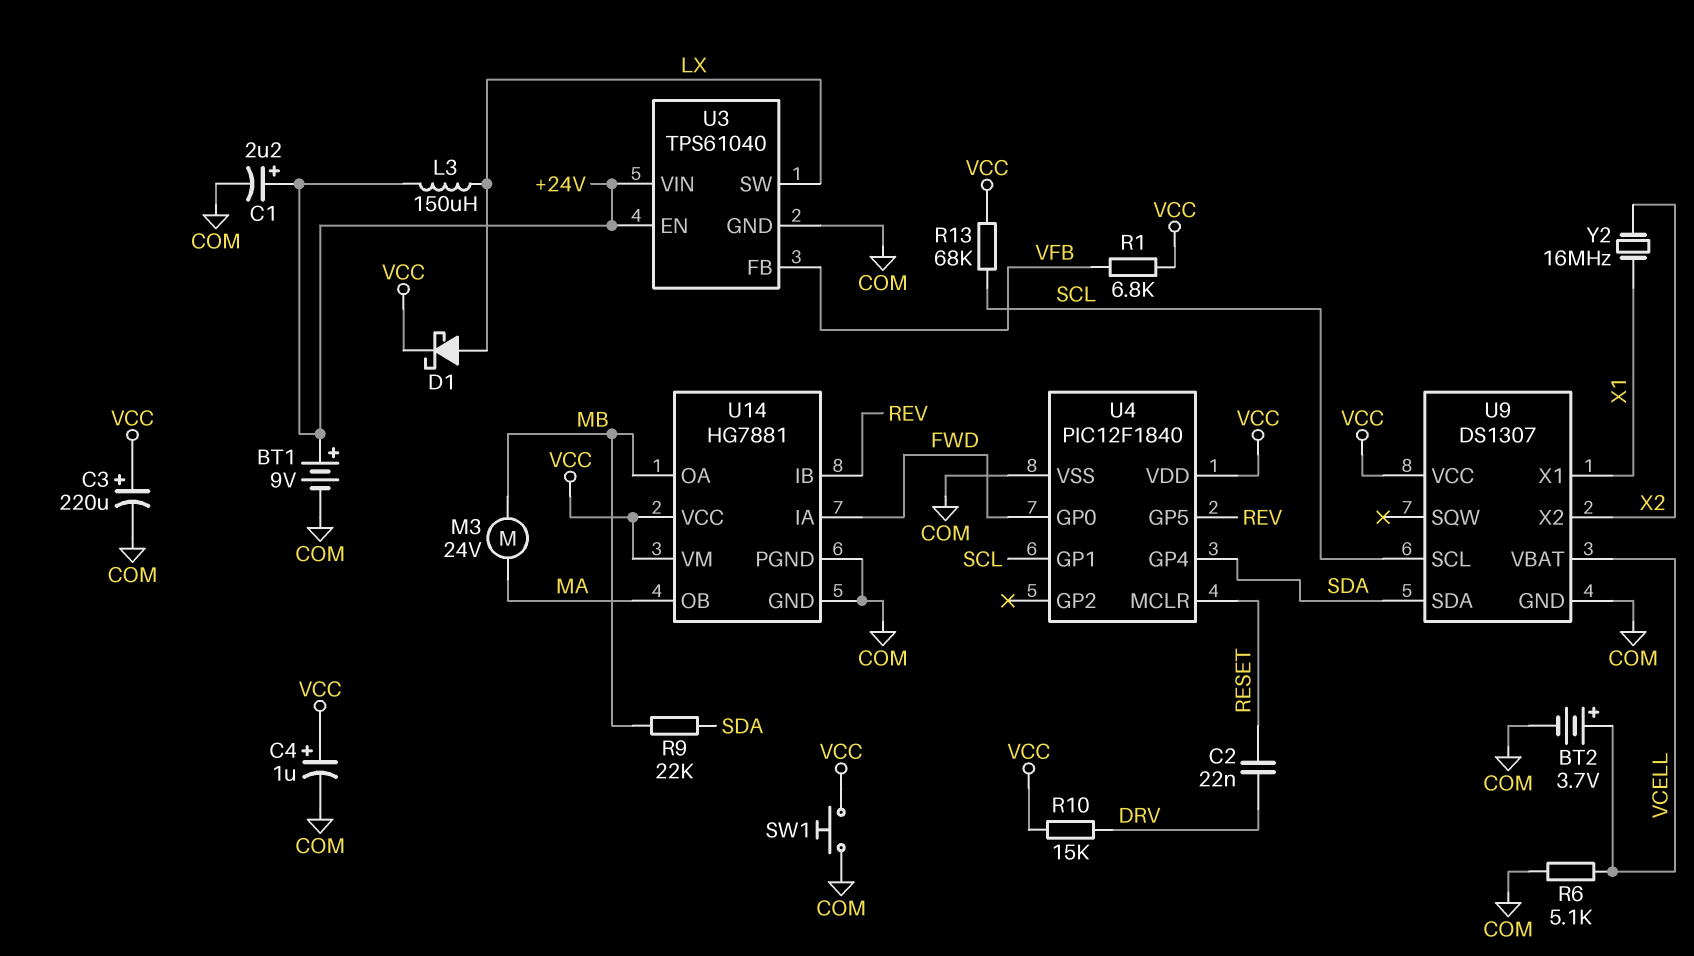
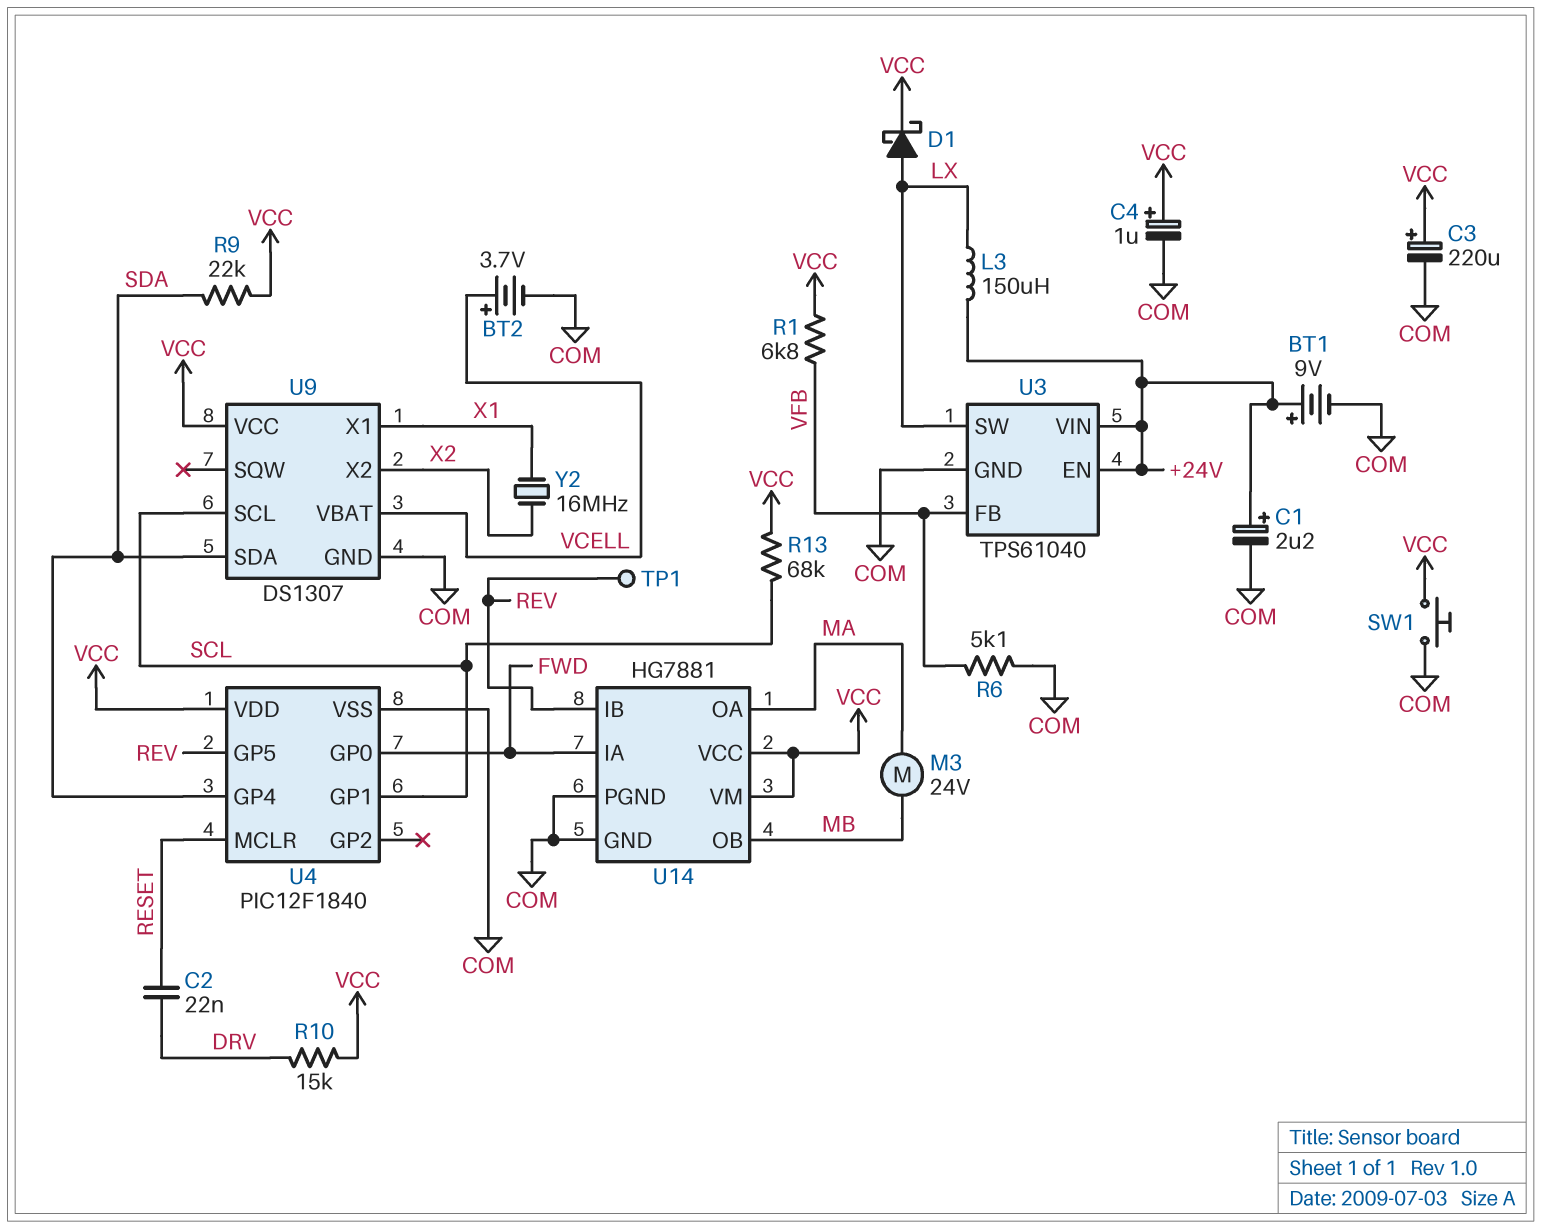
R6: 5.1k (COM, VCELL) -> 5.1k (COM, VFB)
R9: 22k (MB, SDA) -> 22k (SDA, VCC)
TP1: none -> test point (REV)
U14 pin OA: MB -> MA
U14 pin OB: MA -> MB

